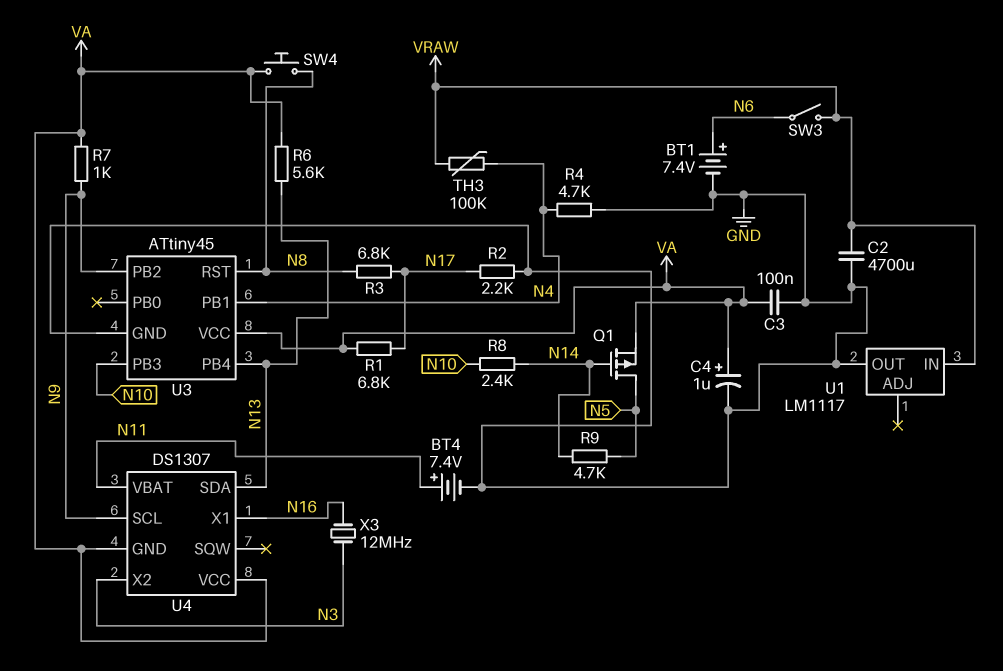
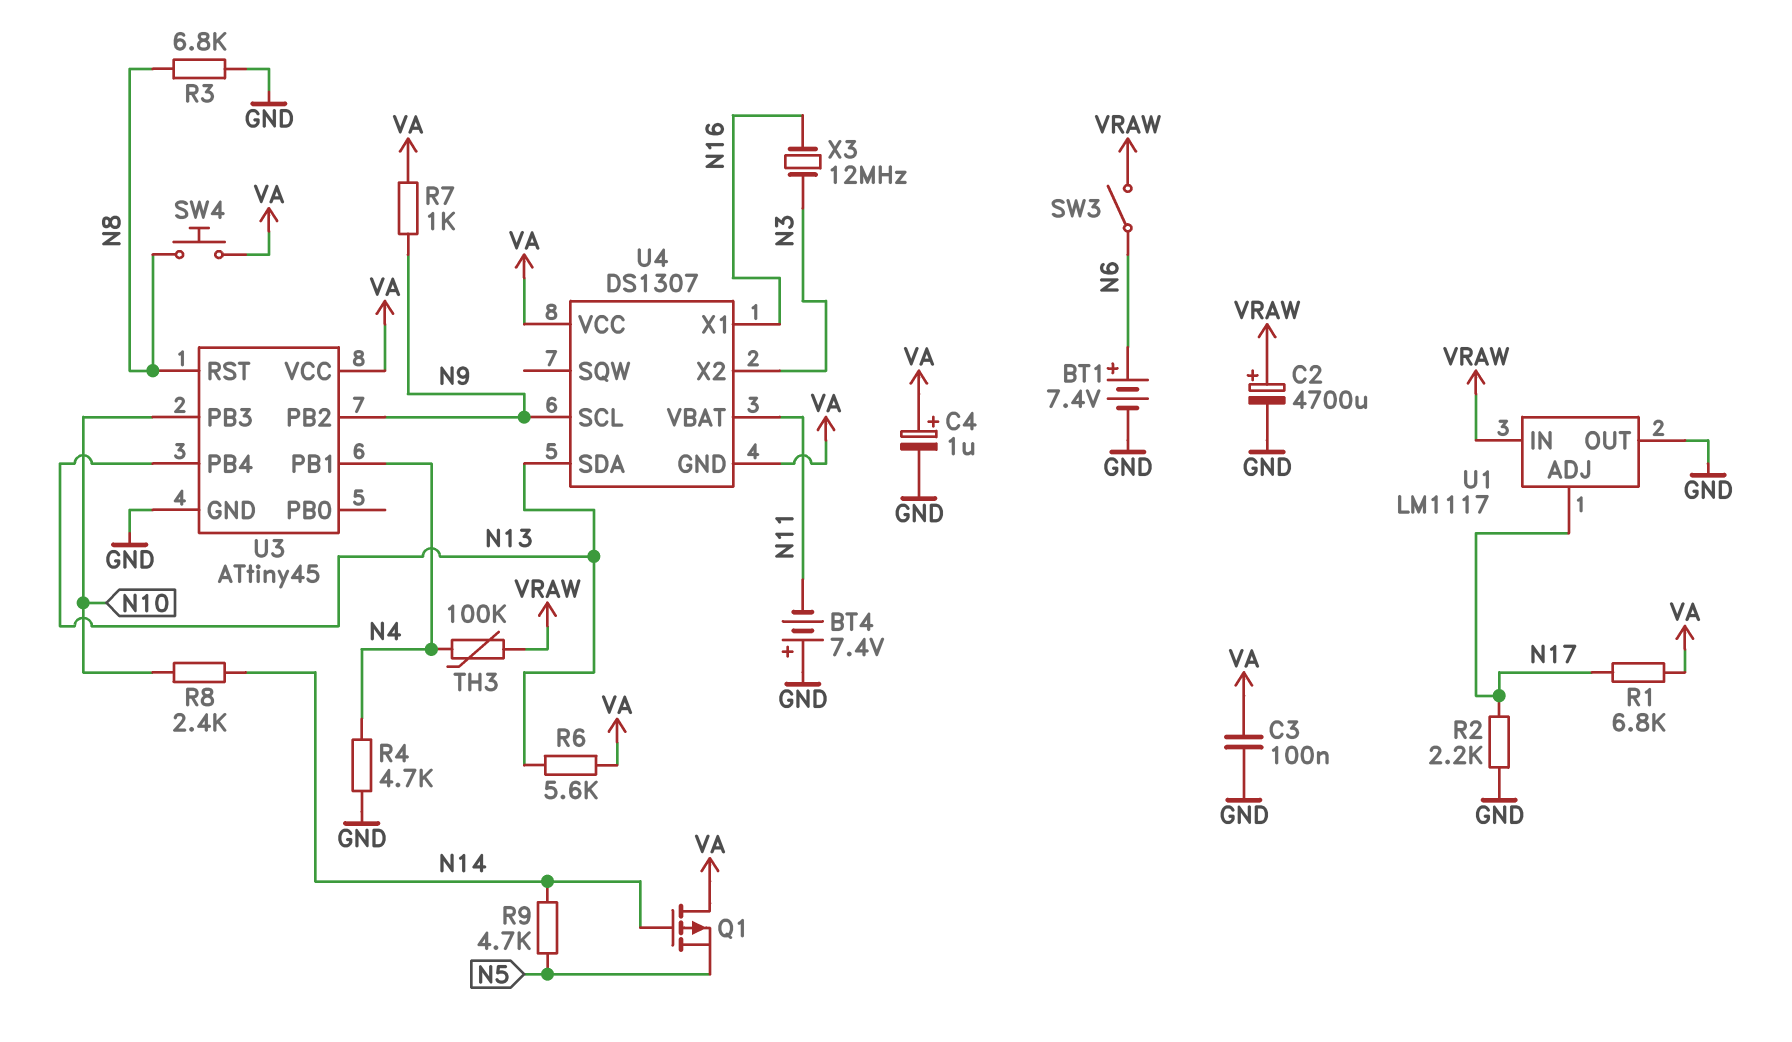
BT4: 7.4V (plus N11, minus GND) -> 7.4V (plus GND, minus N11)
C2: 4700uF (GND, VRAW) -> 4700uF (plus VRAW, minus GND)
Q1: PMOS (G N14, D N5, S VA) -> PMOS (G N14, D VA, S N5)
R3: 6.8k (N8, N17) -> 6.8k (GND, N8)
U1 pin ADJ: none -> N17

